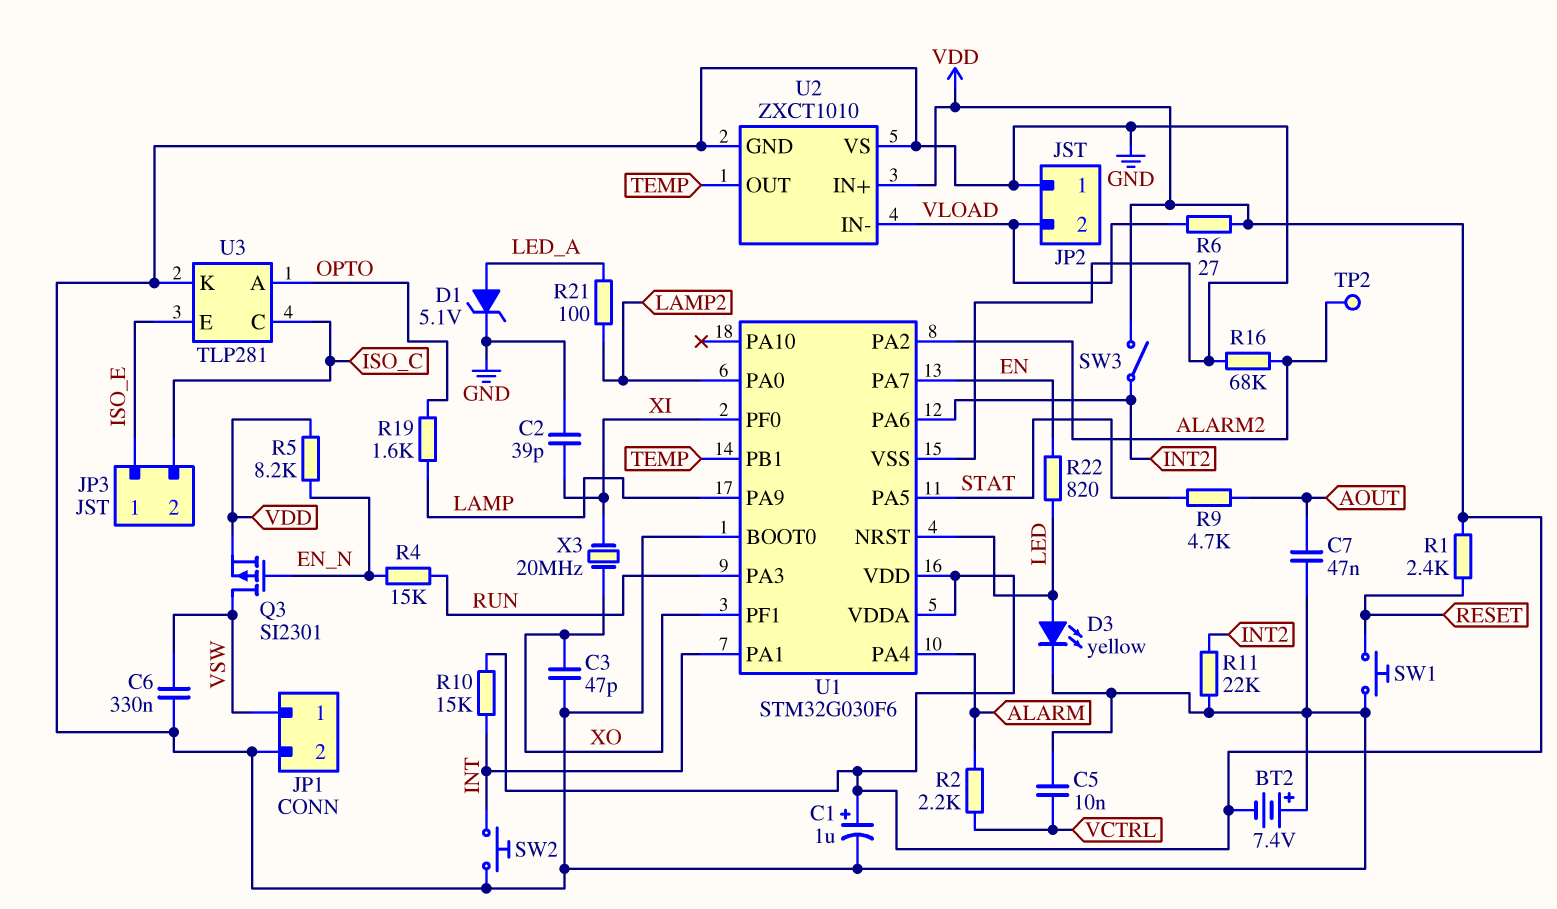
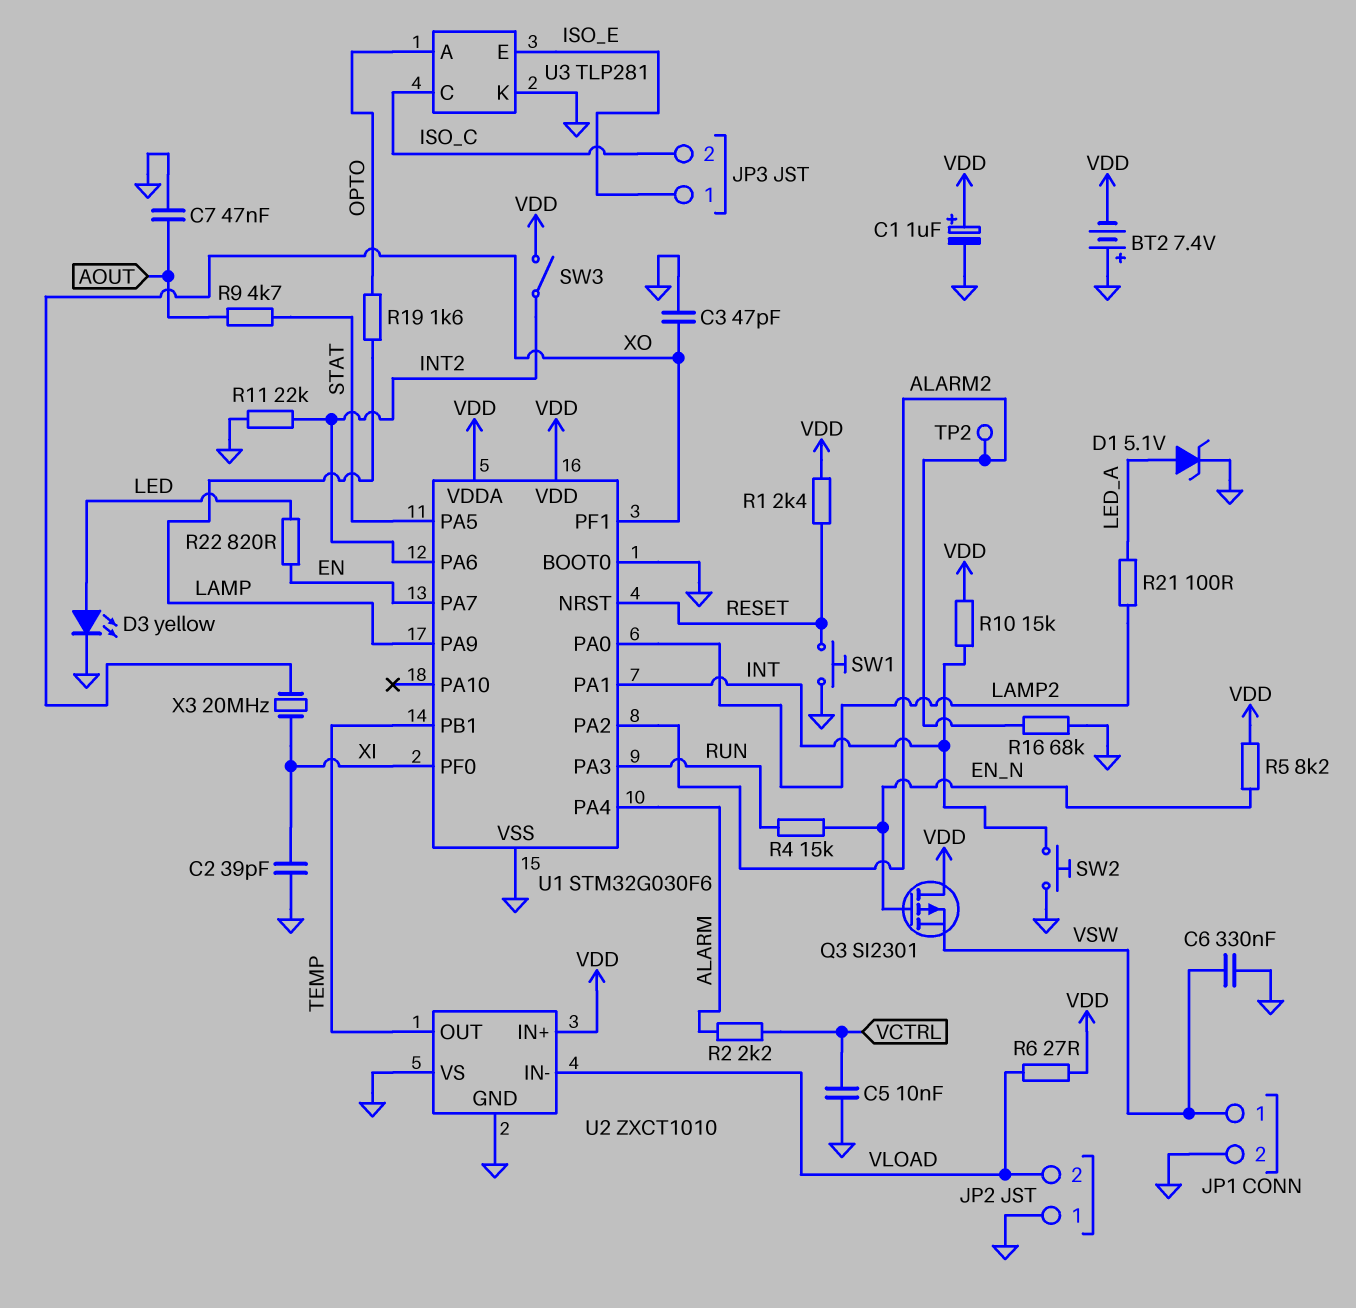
Q3: PMOS SI2301 (G EN_N, D VSW, S VDD) -> PMOS SI2301 (G EN_N, D VDD, S VSW)
U1 pin NRST: LED -> RESET

